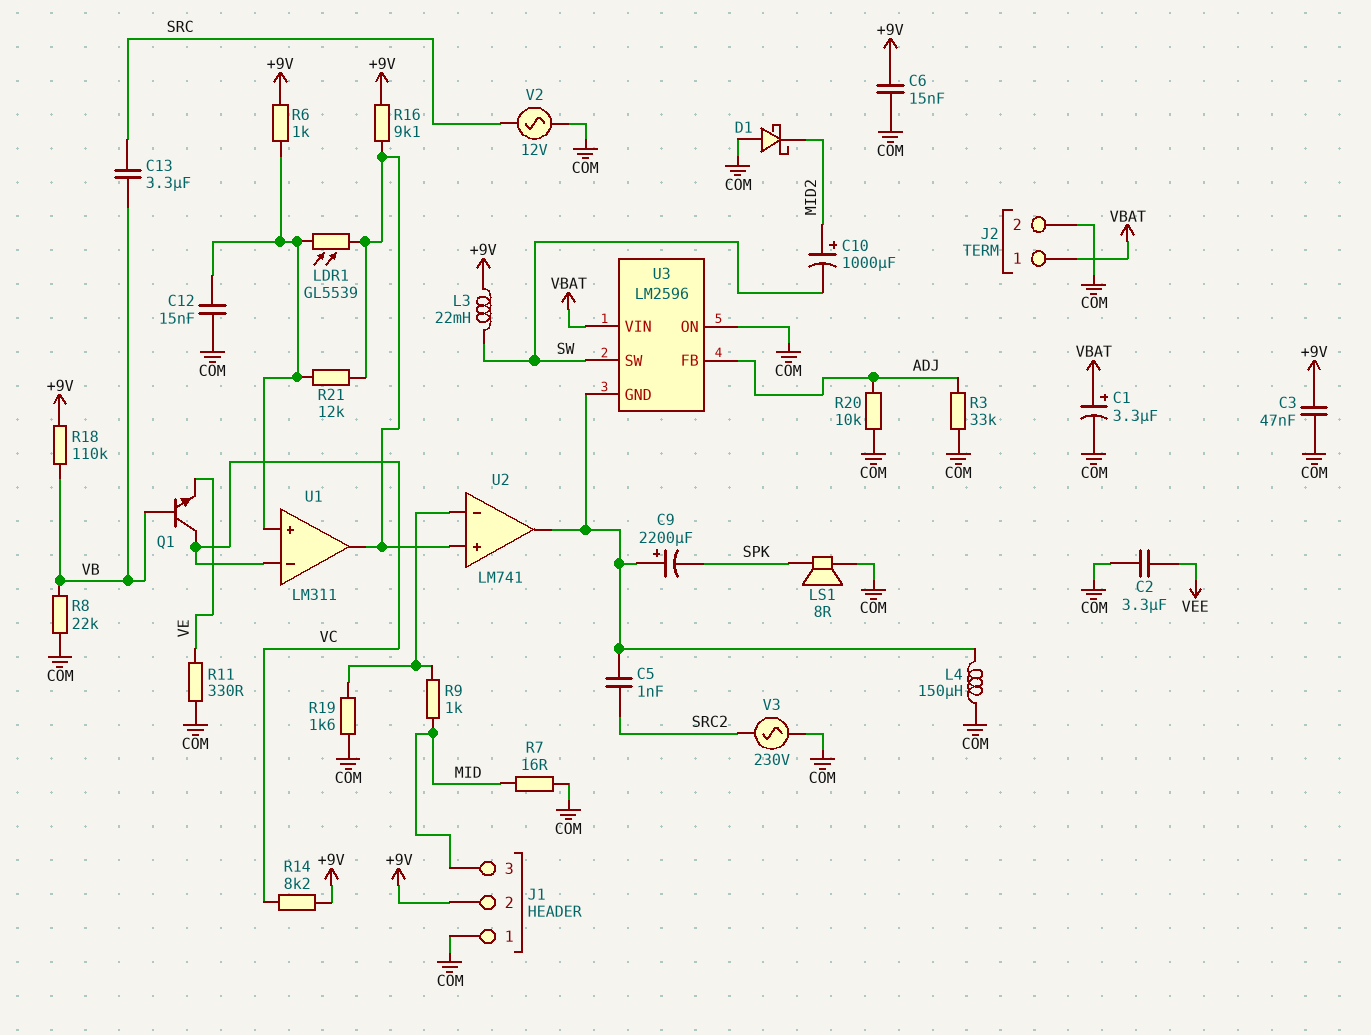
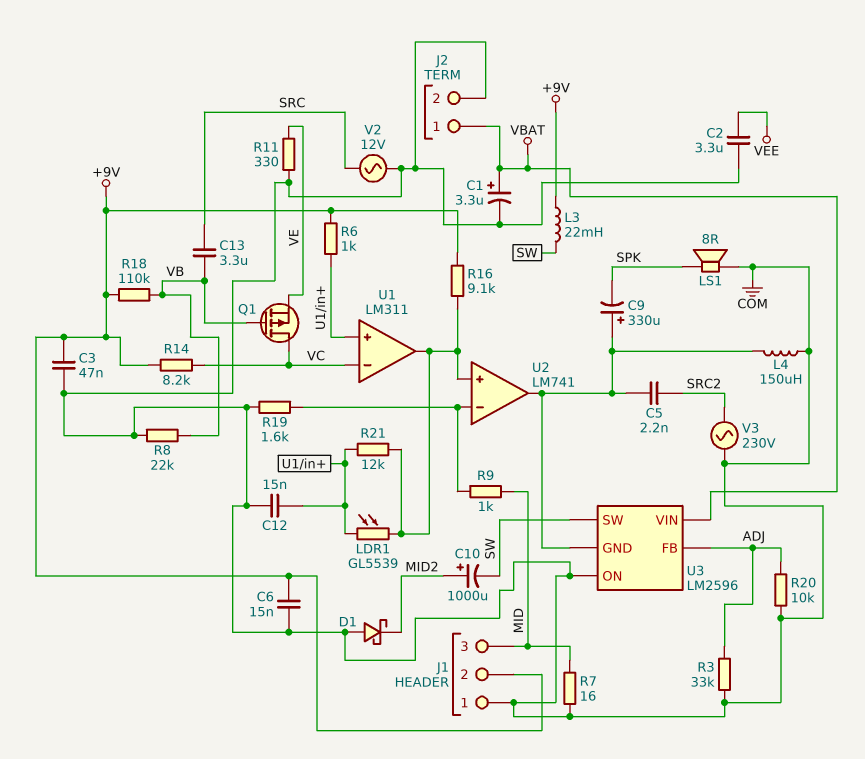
C5: 1nF (SRC2, U2/out) -> 2.2nF (SRC2, U2/out)
C9: 2200uF (plus U2/out, minus SPK) -> 330uF (plus U2/out, minus SPK)
Q1: NPN (B VB, C VC, E VE) -> PMOS (G VB, D VC, S VE)

